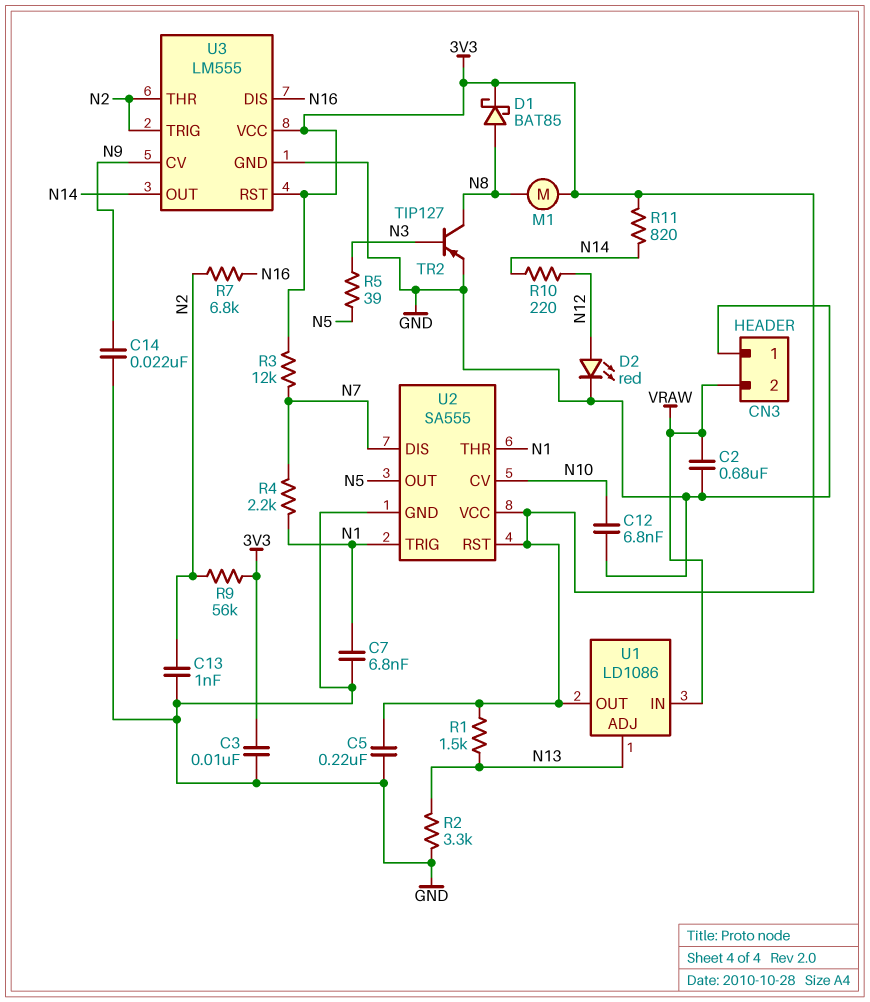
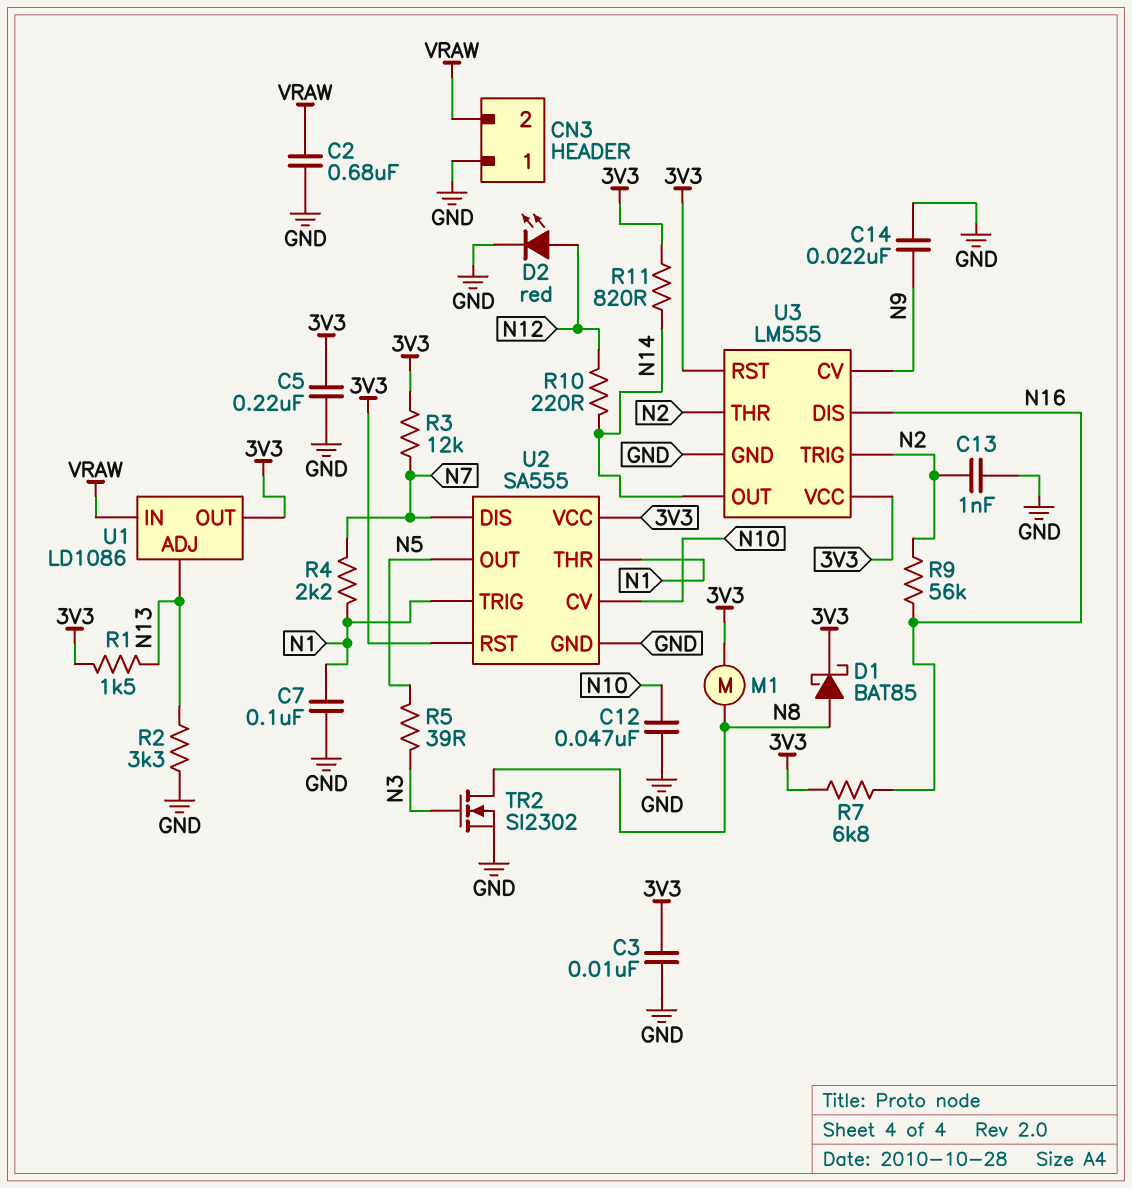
C7: 6.8nF (GND, N1) -> 100nF (GND, N1)
C12: 6.8nF (GND, N10) -> 47nF (GND, N10)
R7: 6.8k (N2, N16) -> 6.8k (3V3, N16)
R9: 56k (3V3, N2) -> 56k (N2, N16)
TR2: PNP TIP127 (B N3, C N8, E GND) -> NMOS SI2302 (G N3, D N8, S GND)

